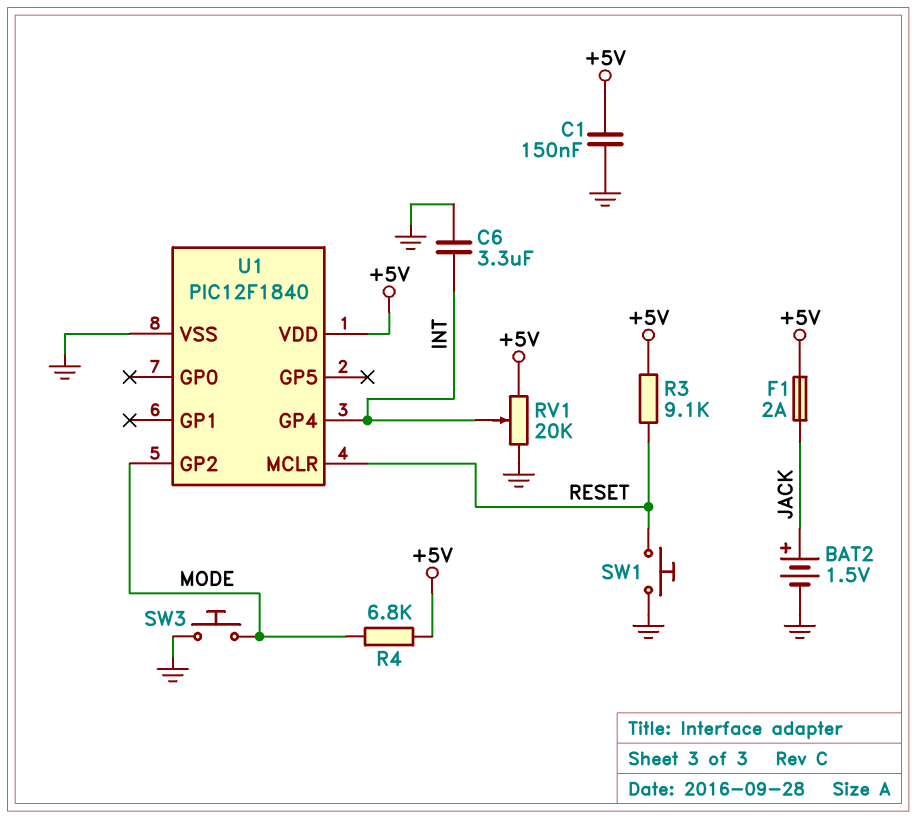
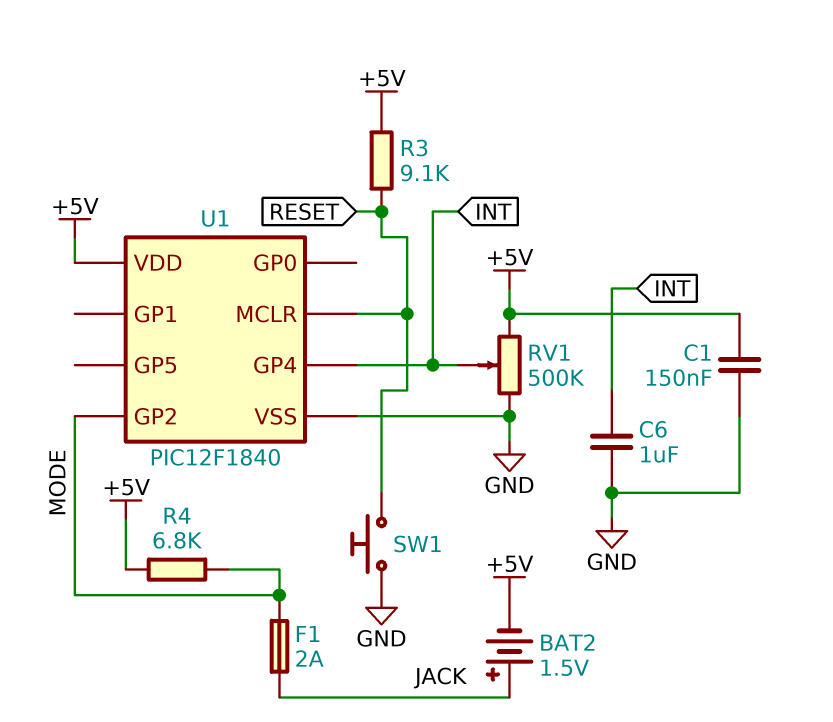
BAT2: 1.5V (plus JACK, minus GND) -> 1.5V (plus JACK, minus +5V)
C6: 3.3uF (GND, INT) -> 1uF (GND, INT)
F1: 2A (+5V, JACK) -> 2A (JACK, MODE)
RV1: 20k (+5V, GND, wiper INT) -> 500k (+5V, GND, wiper INT)
SW3: button (GND, MODE) -> none

